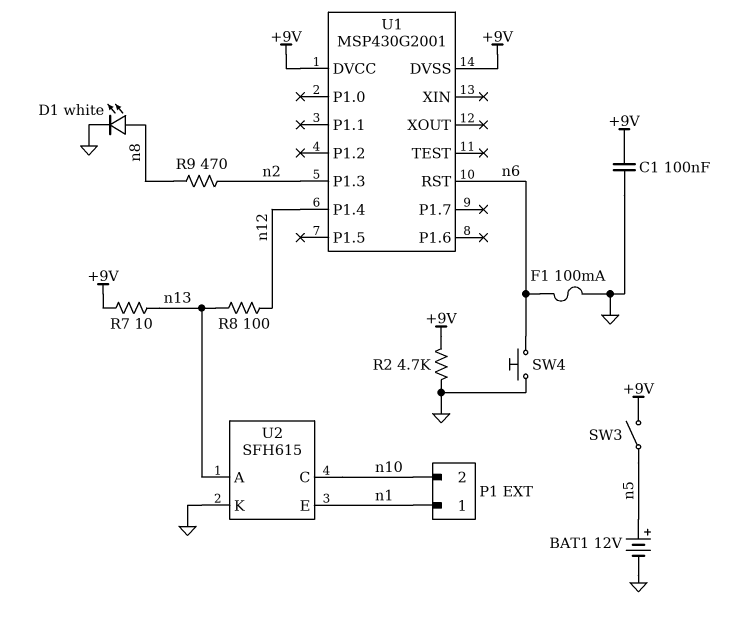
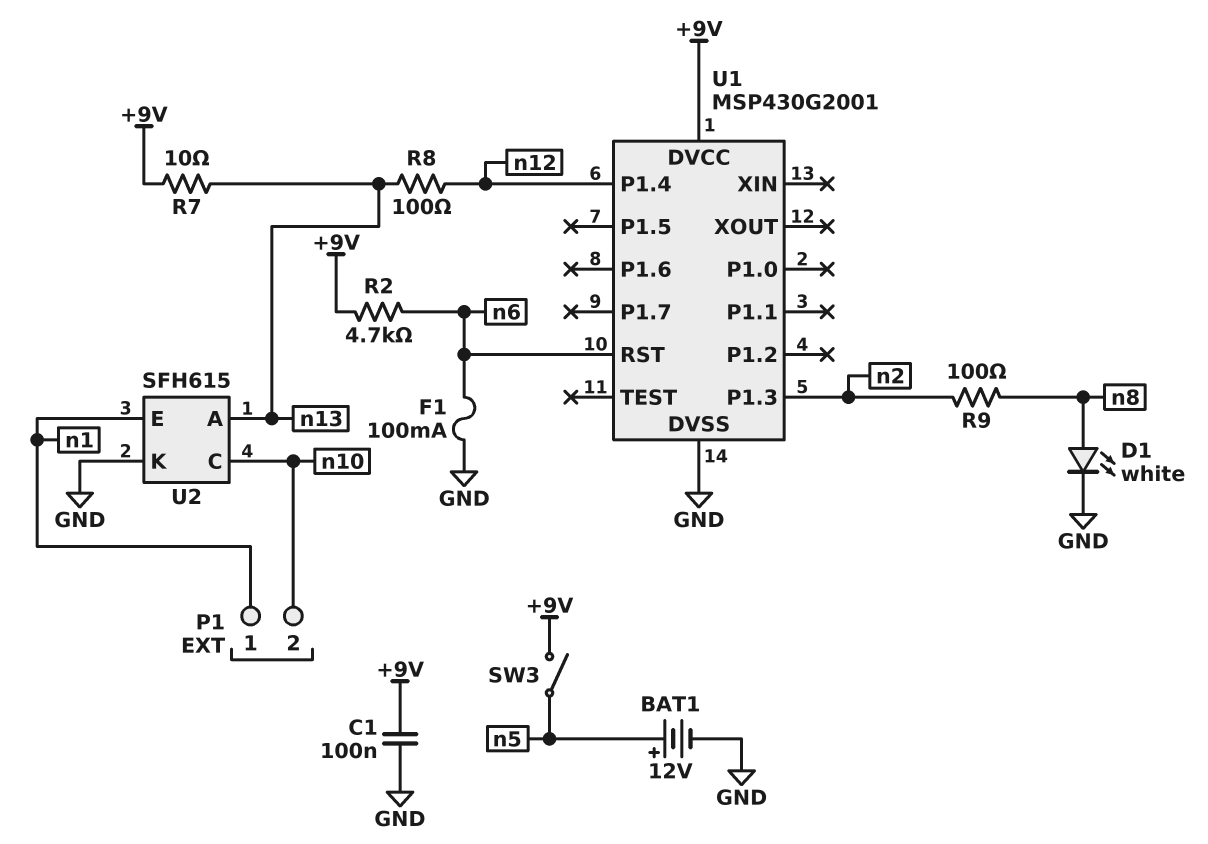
R2: 4.7k (+9V, GND) -> 4.7k (+9V, n6)
R9: 470 (n2, n8) -> 100 (n2, n8)
SW4: button (GND, n6) -> none
U1 pin DVSS: +9V -> GND

